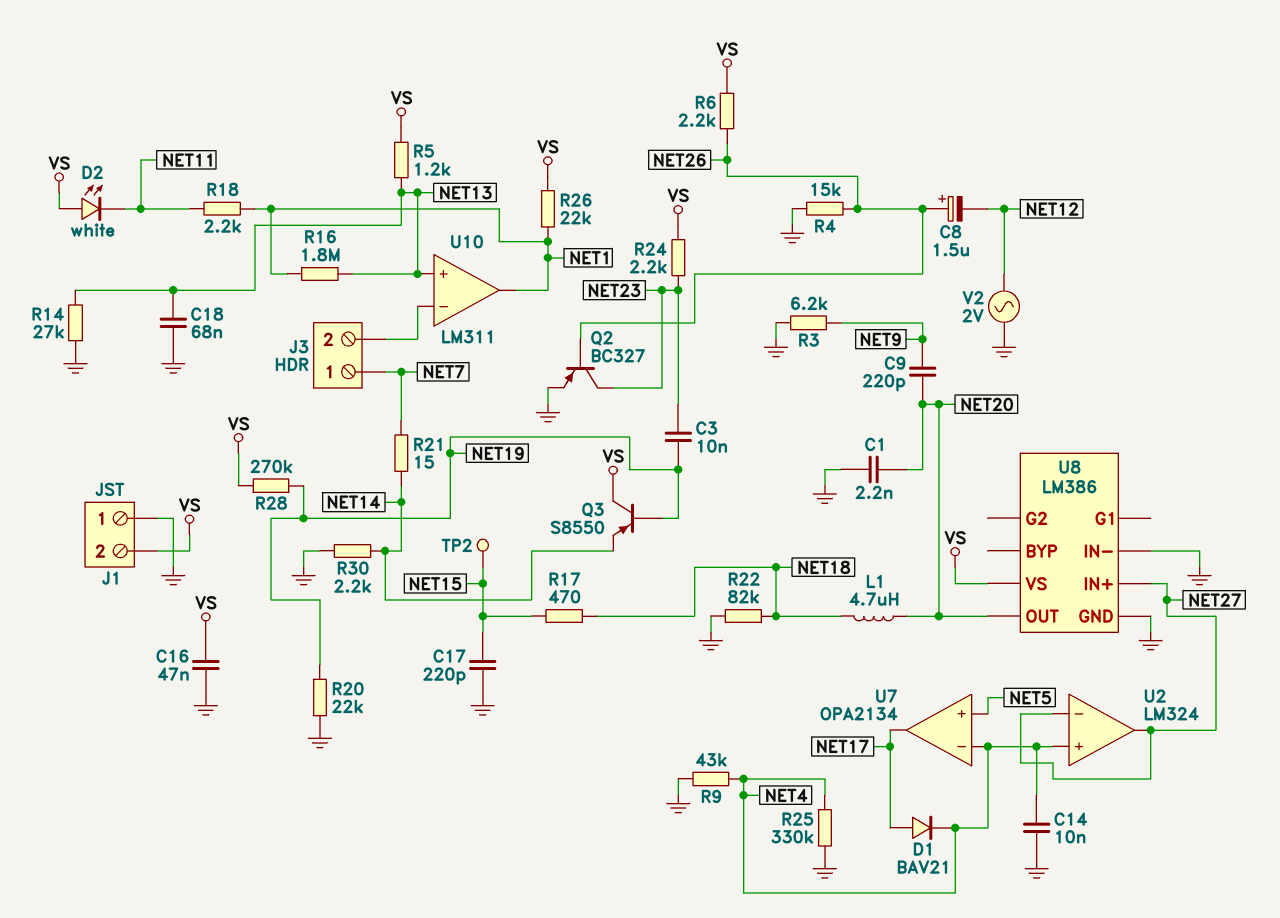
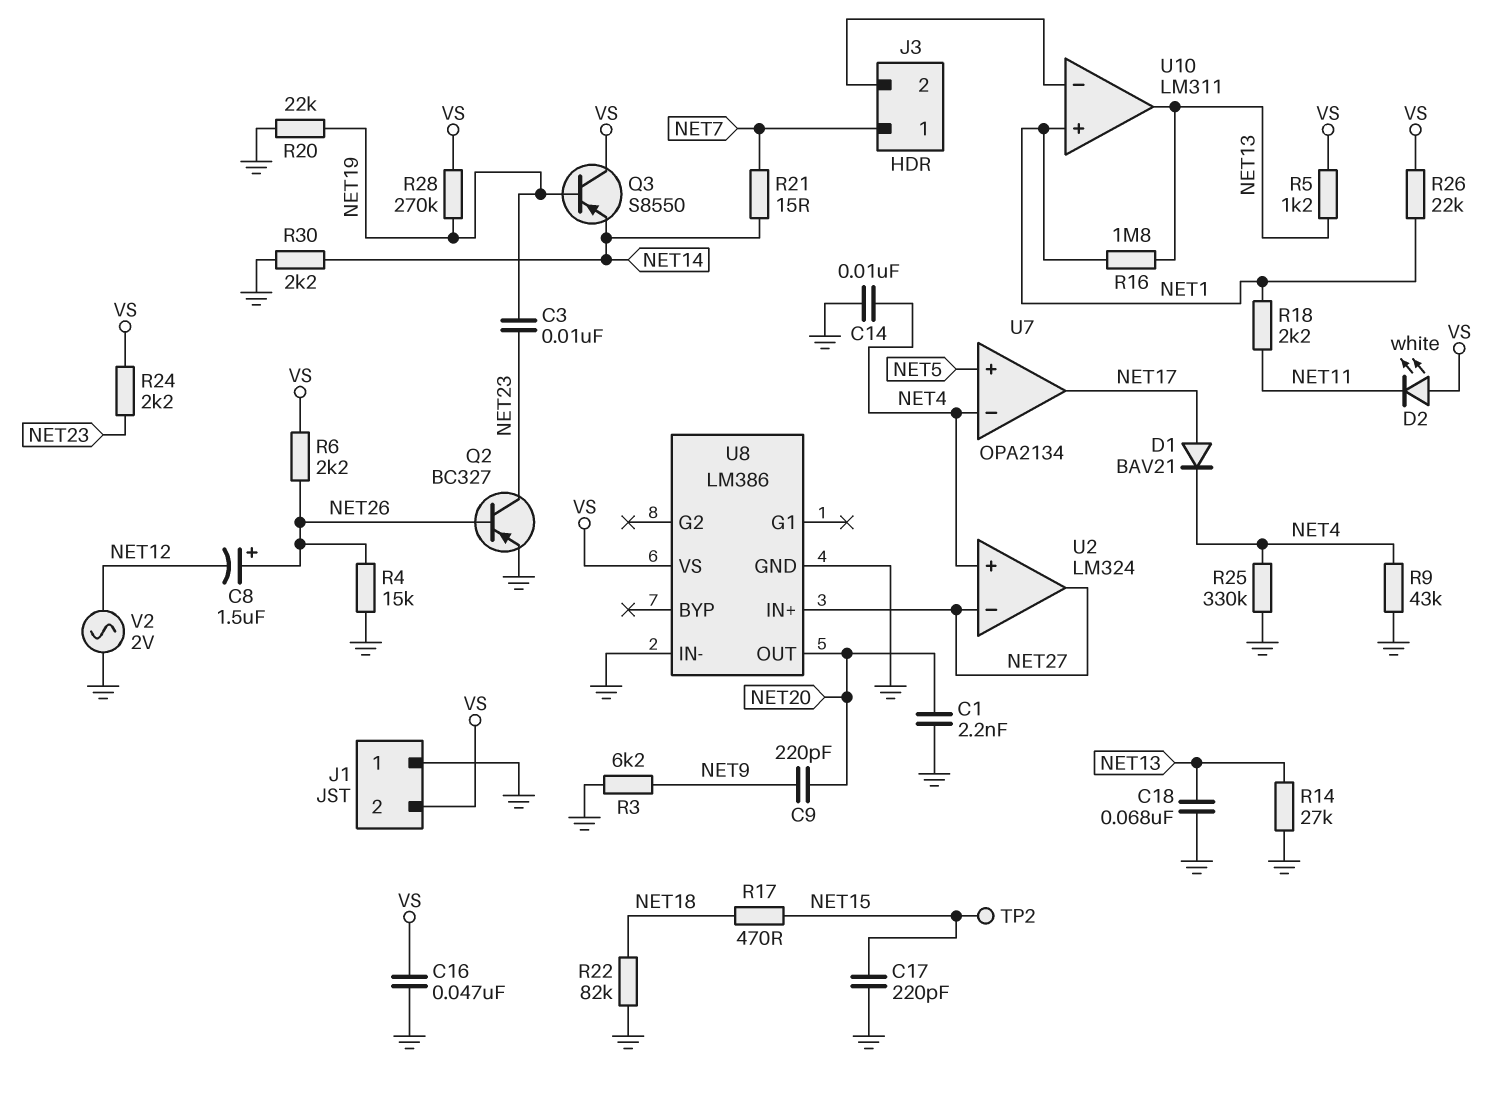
L1: 4.7uH (NET18, NET20) -> none
U10 pin in+: NET13 -> NET1
U10 pin out: NET1 -> NET13

